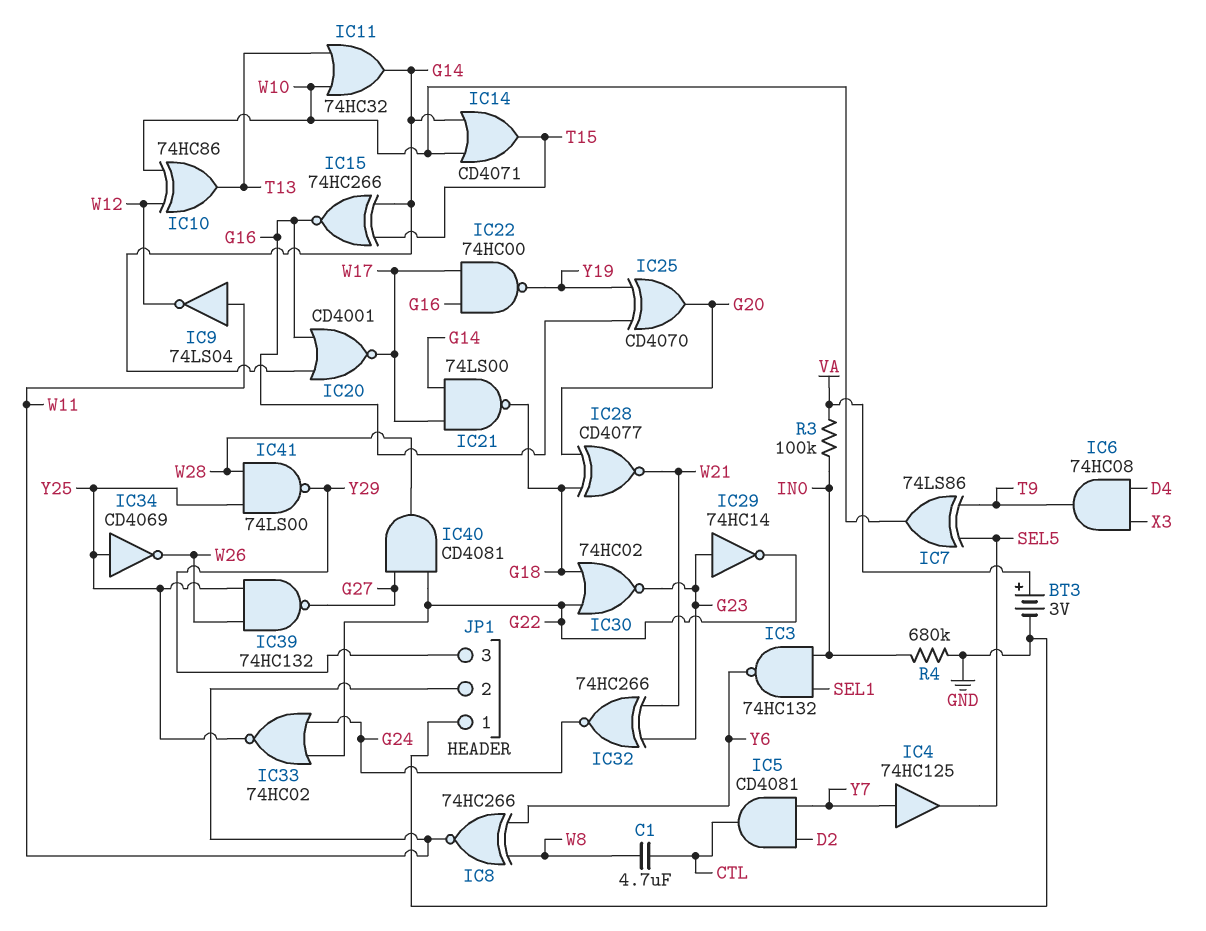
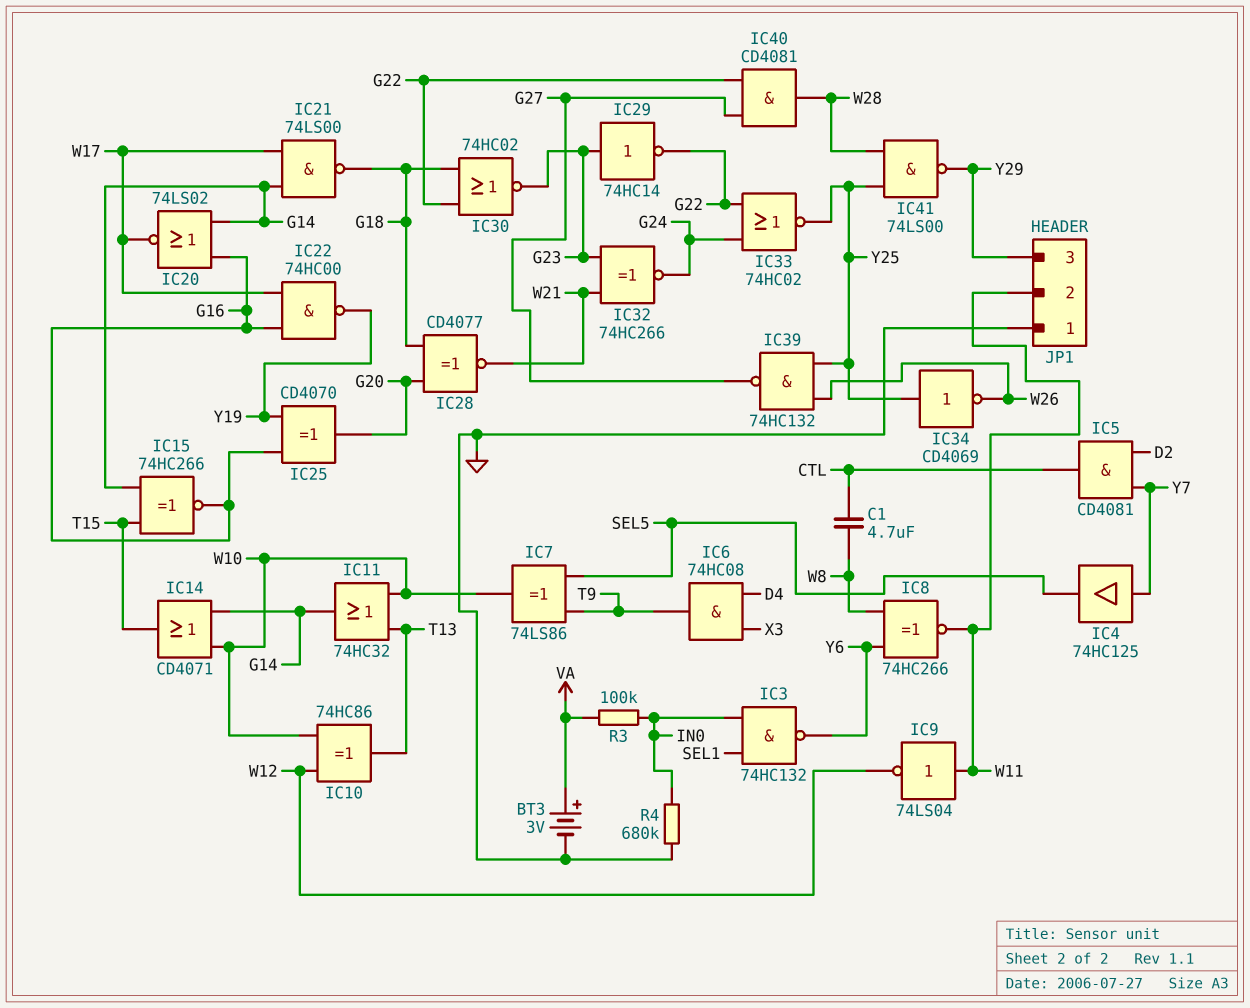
IC20: NOR CD4001 (in G14, in G16, out W17) -> NOR 74LS02 (in G14, in G16, out W17)

